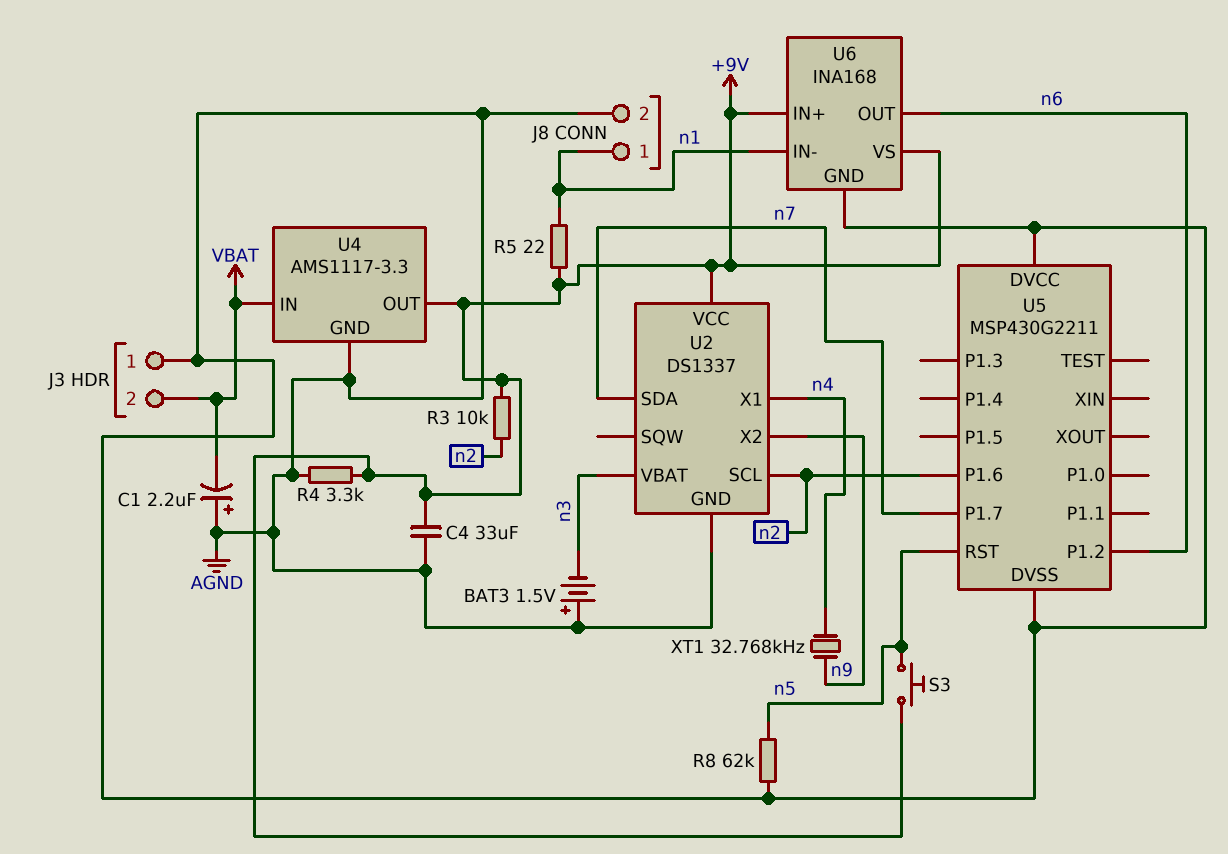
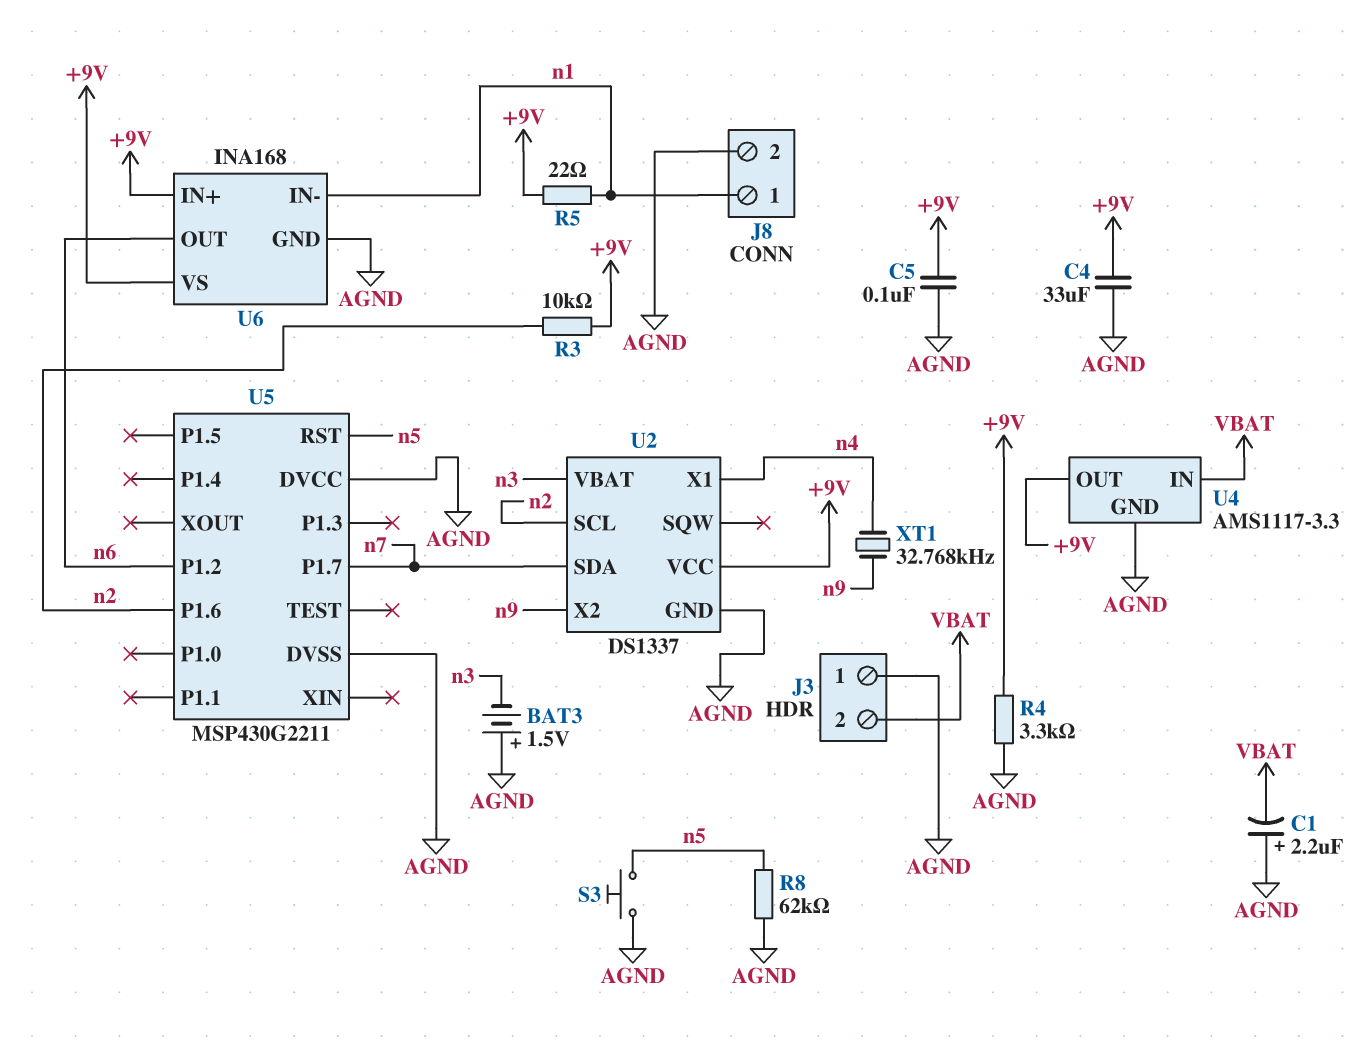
C5: none -> 100nF (+9V, AGND)
S3: button (+9V, n5) -> button (AGND, n5)

